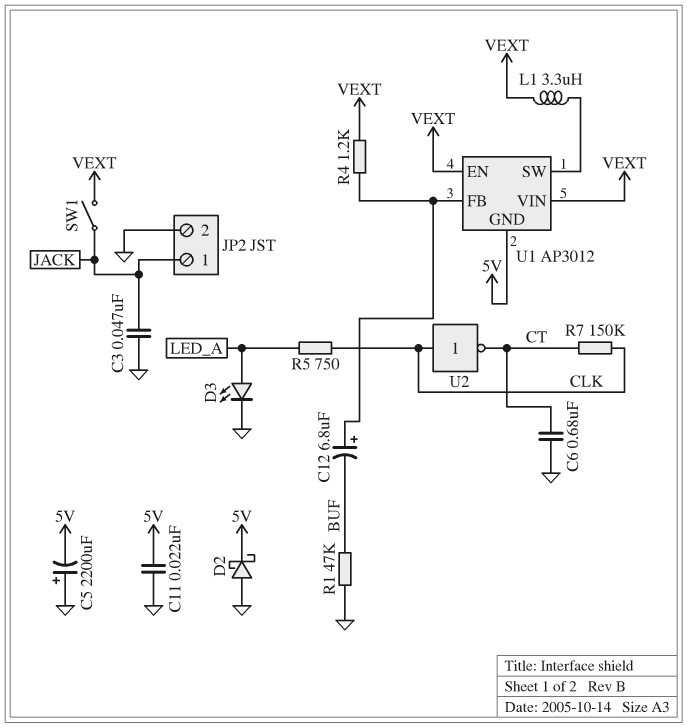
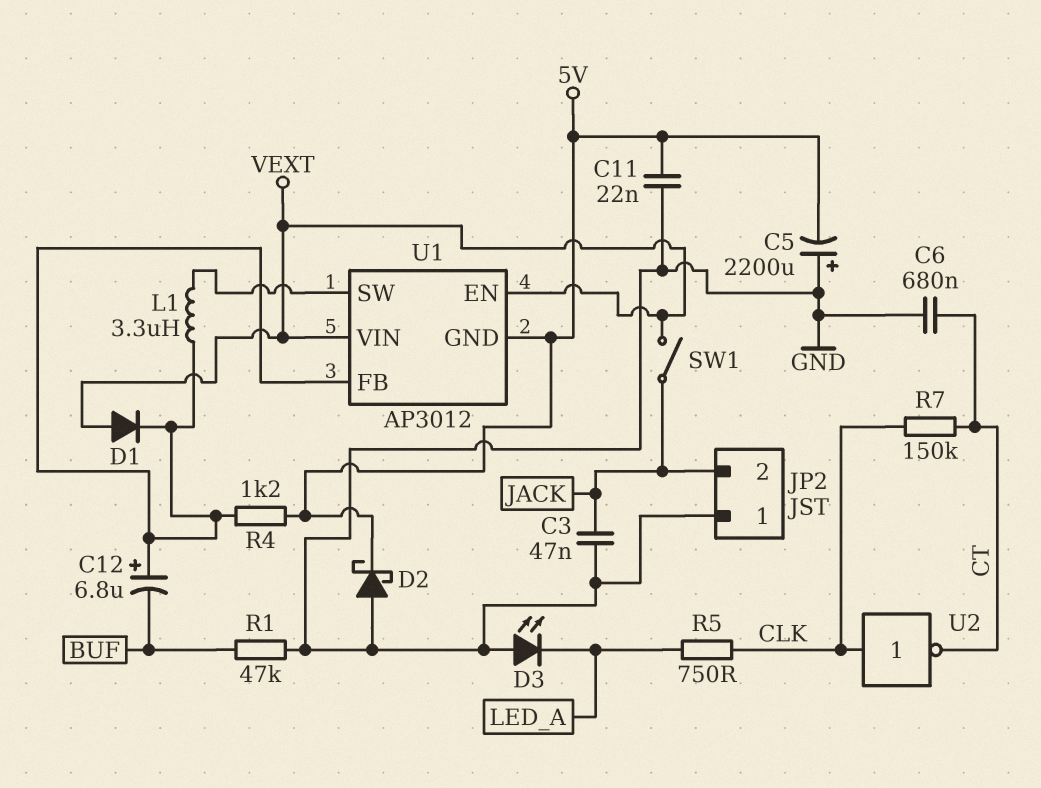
D1: none -> diode (A VEXT, K U1/FB)
D3: LED (A LED_A, K GND) -> LED (A GND, K LED_A)
JP2 pin 1: JACK -> GND
JP2 pin 2: GND -> JACK
L1: 3.3uH (U1/SW, VEXT) -> 3.3uH (U1/FB, U1/SW)
R4: 1.2k (U1/FB, VEXT) -> 1.2k (5V, U1/FB)

